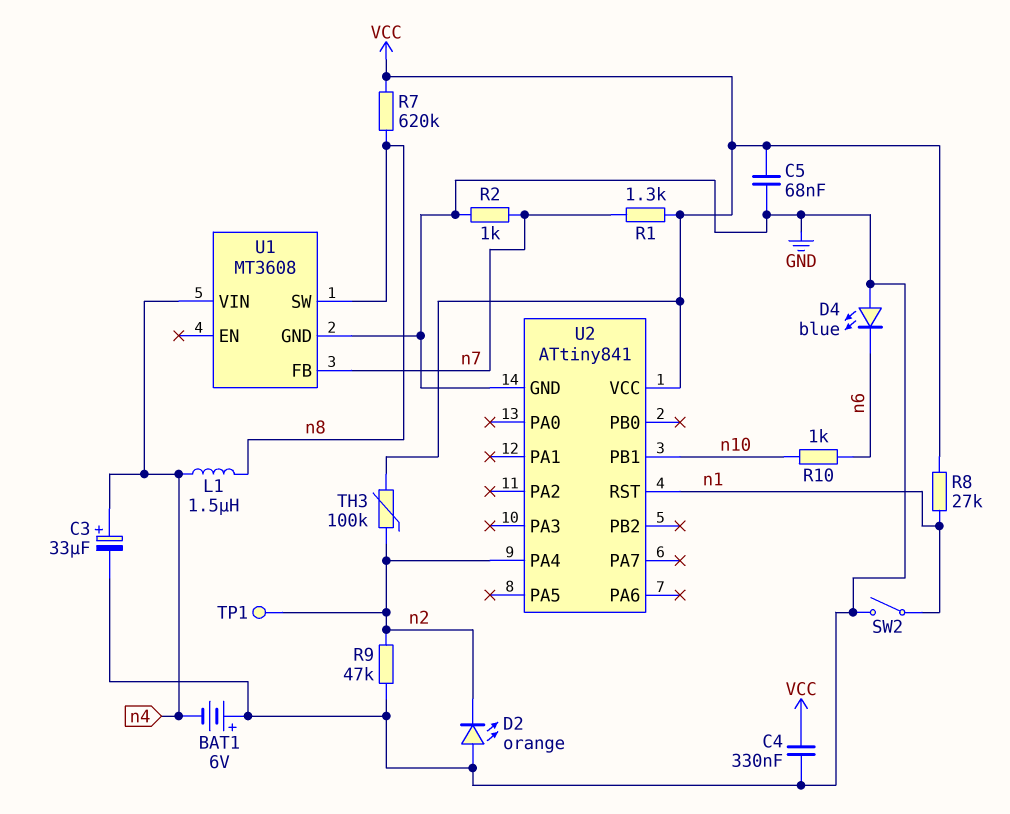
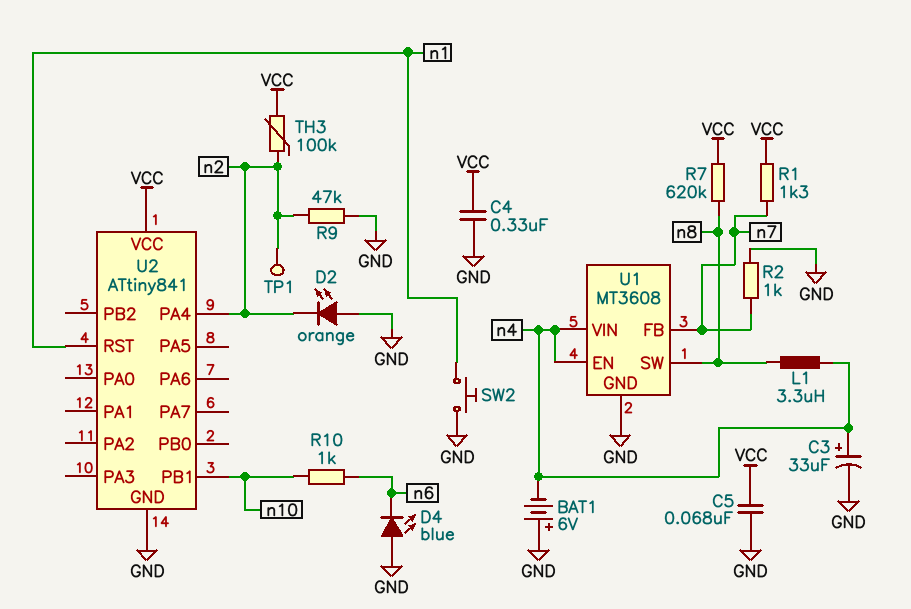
L1: 1.5uH (n4, n8) -> 3.3uH (n4, n8)
R8: 27k (VCC, n1) -> none
SW2: switch (GND, n1) -> button (GND, n1)
U1 pin EN: none -> n4

